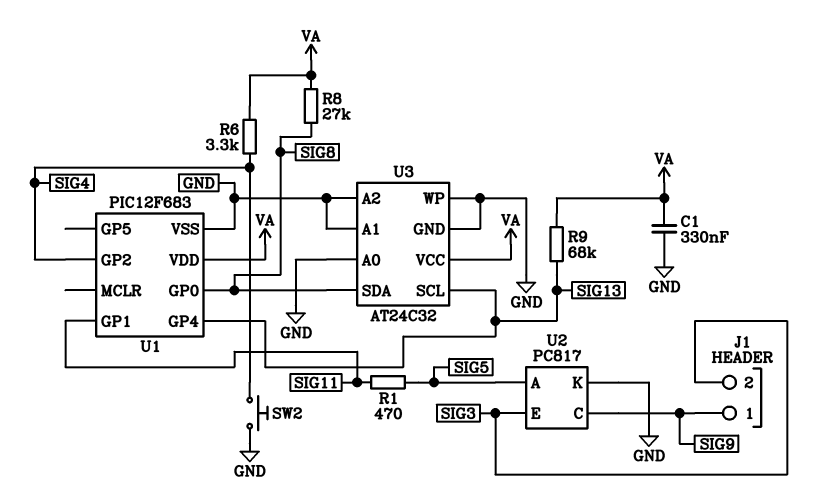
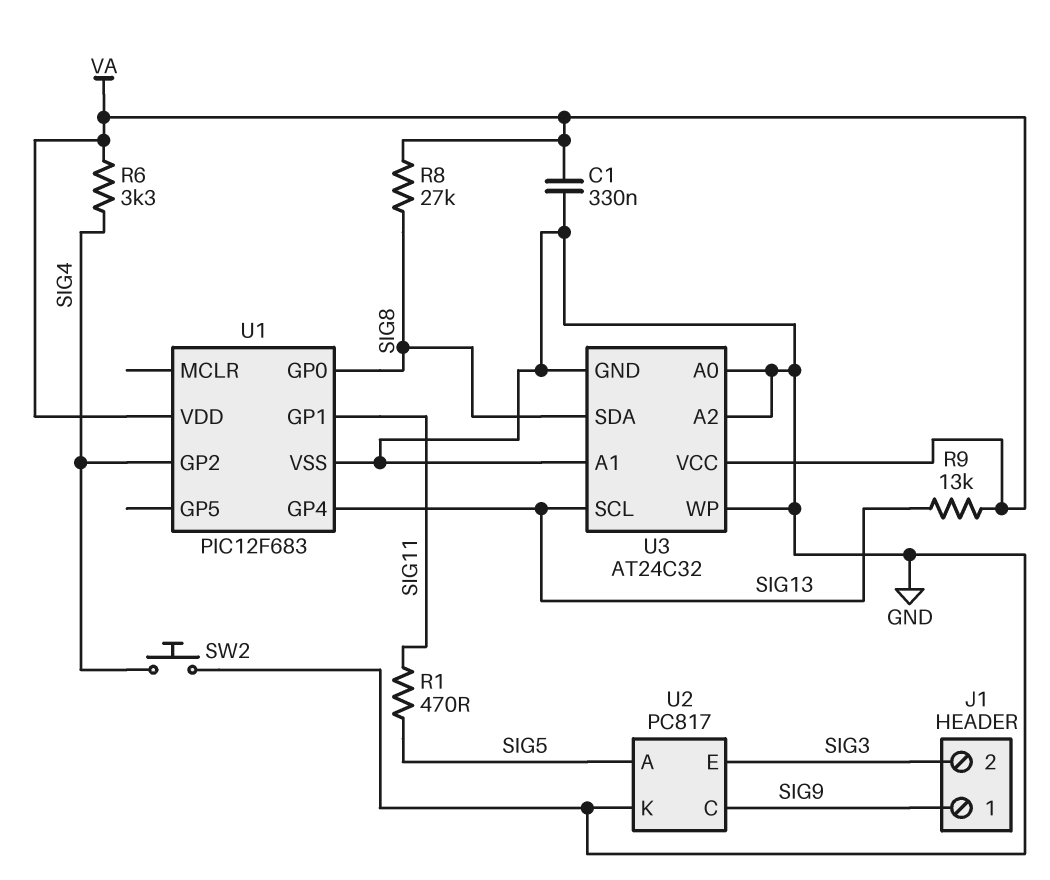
R9: 68k (SIG13, VA) -> 13k (SIG13, VA)

